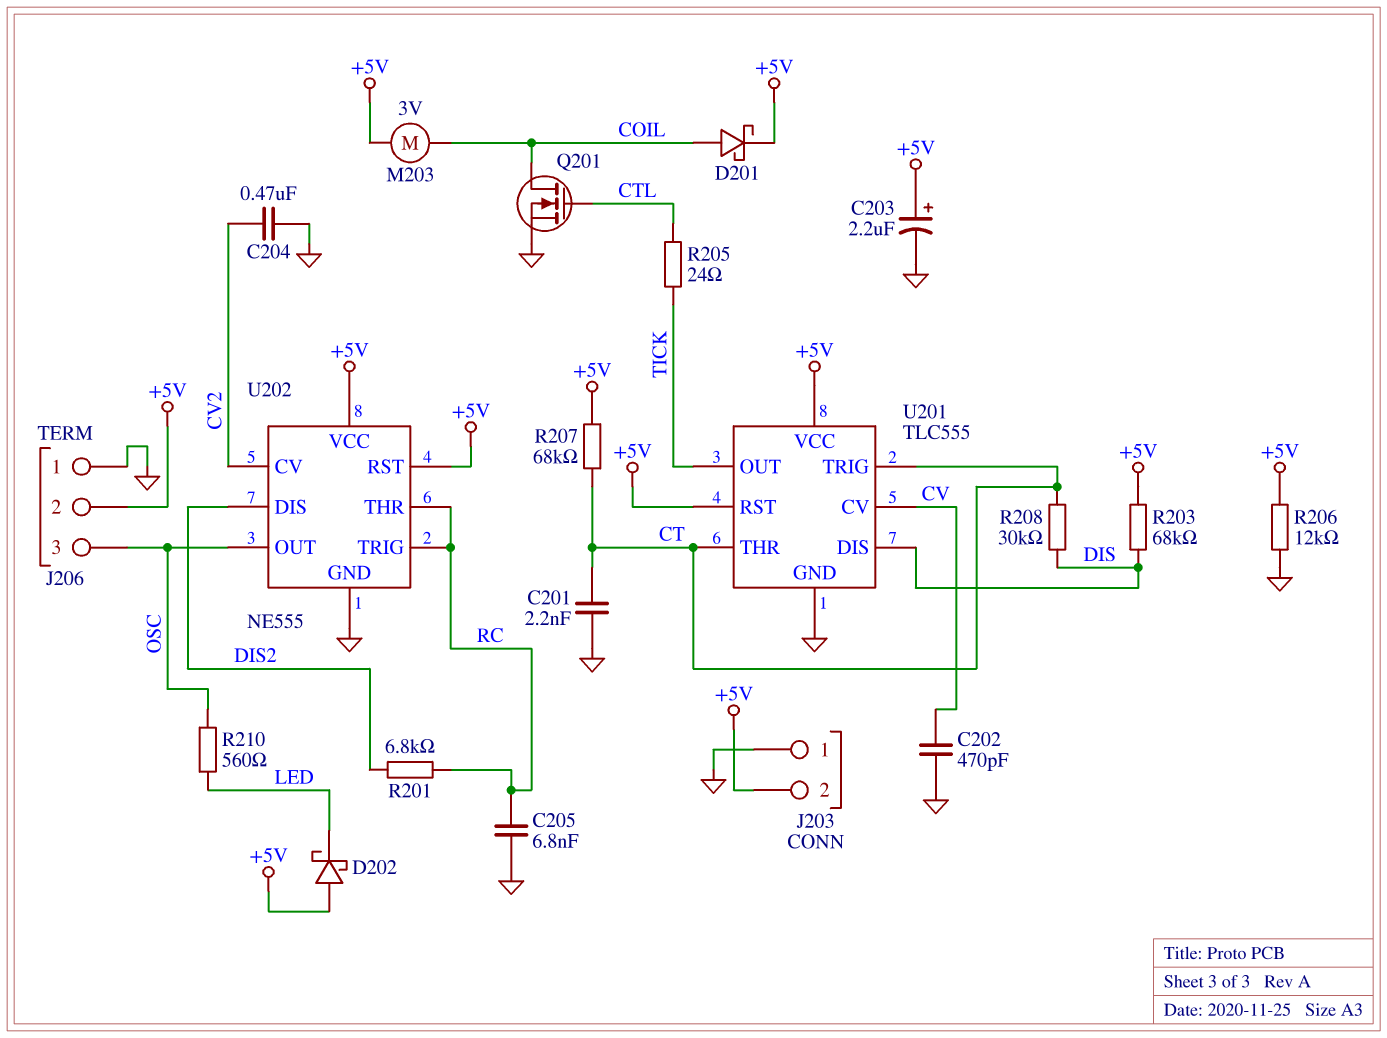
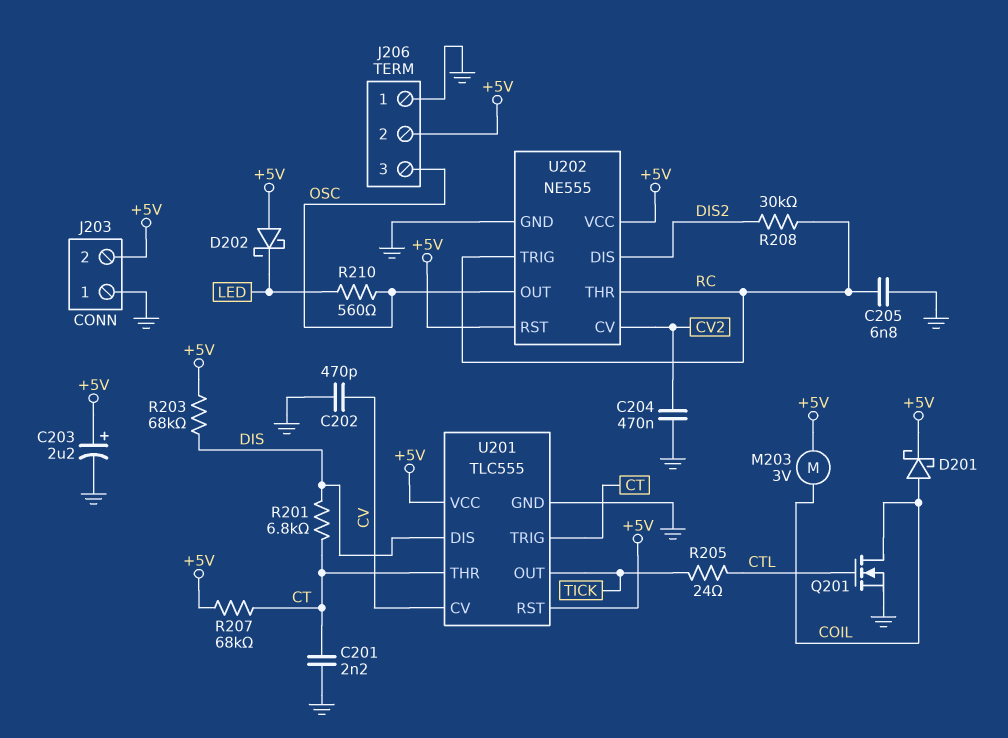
R201: 6.8k (DIS2, RC) -> 6.8k (CT, DIS)
R206: 12k (+5V, GND) -> none
R208: 30k (CT, DIS) -> 30k (DIS2, RC)

